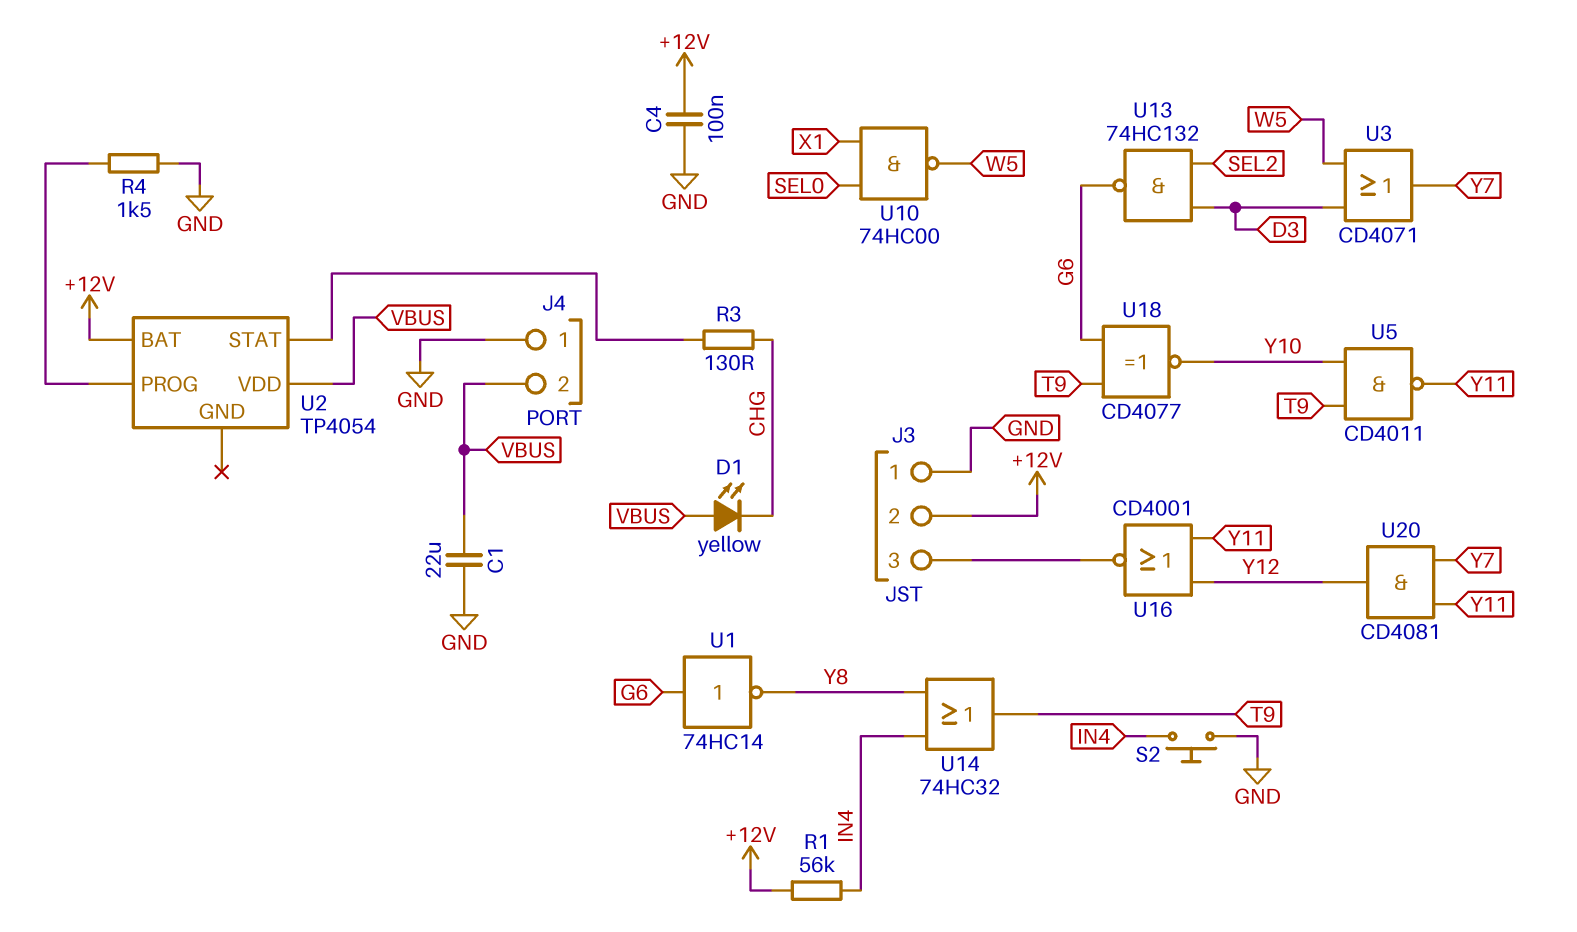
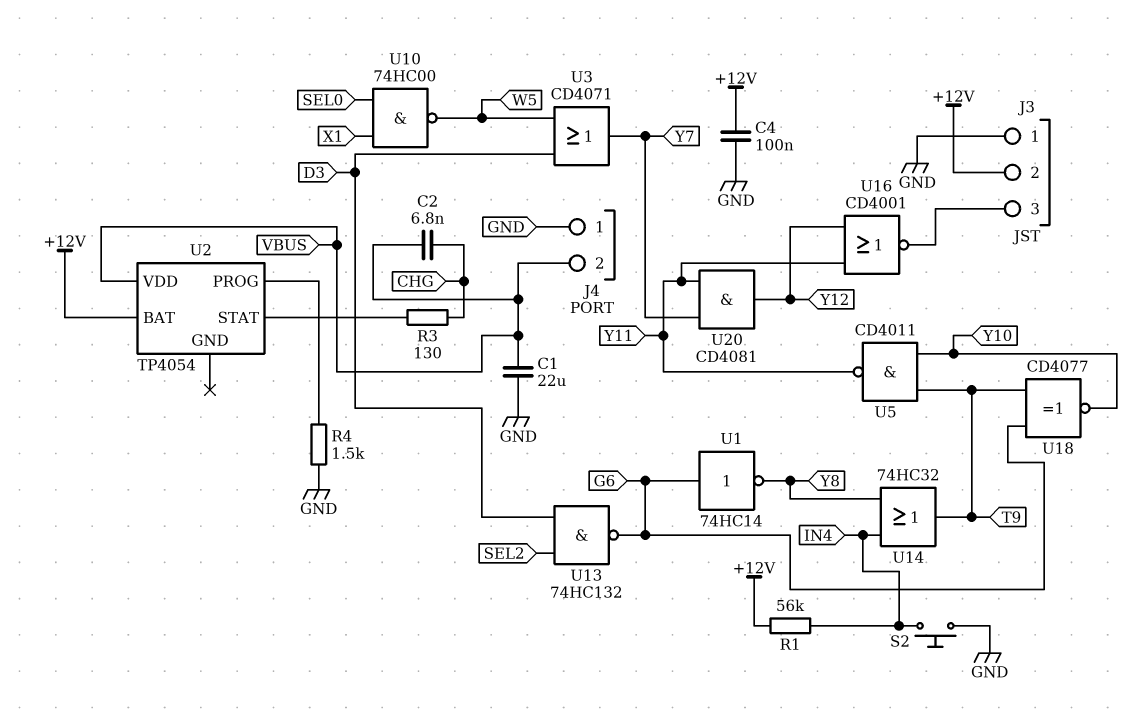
C2: none -> 6.8nF (CHG, VBUS)
D1: LED yellow (A VBUS, K CHG) -> none

